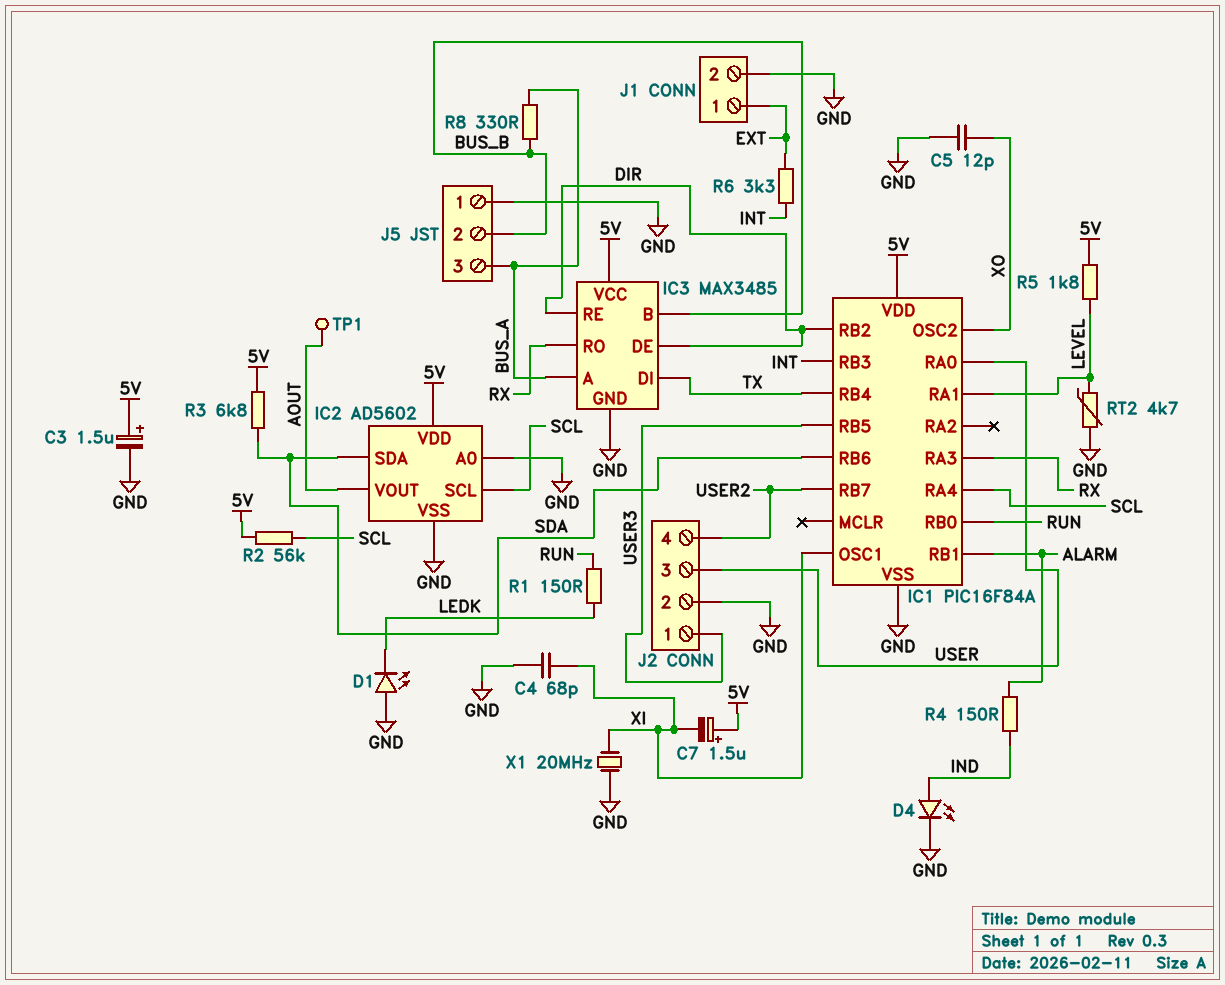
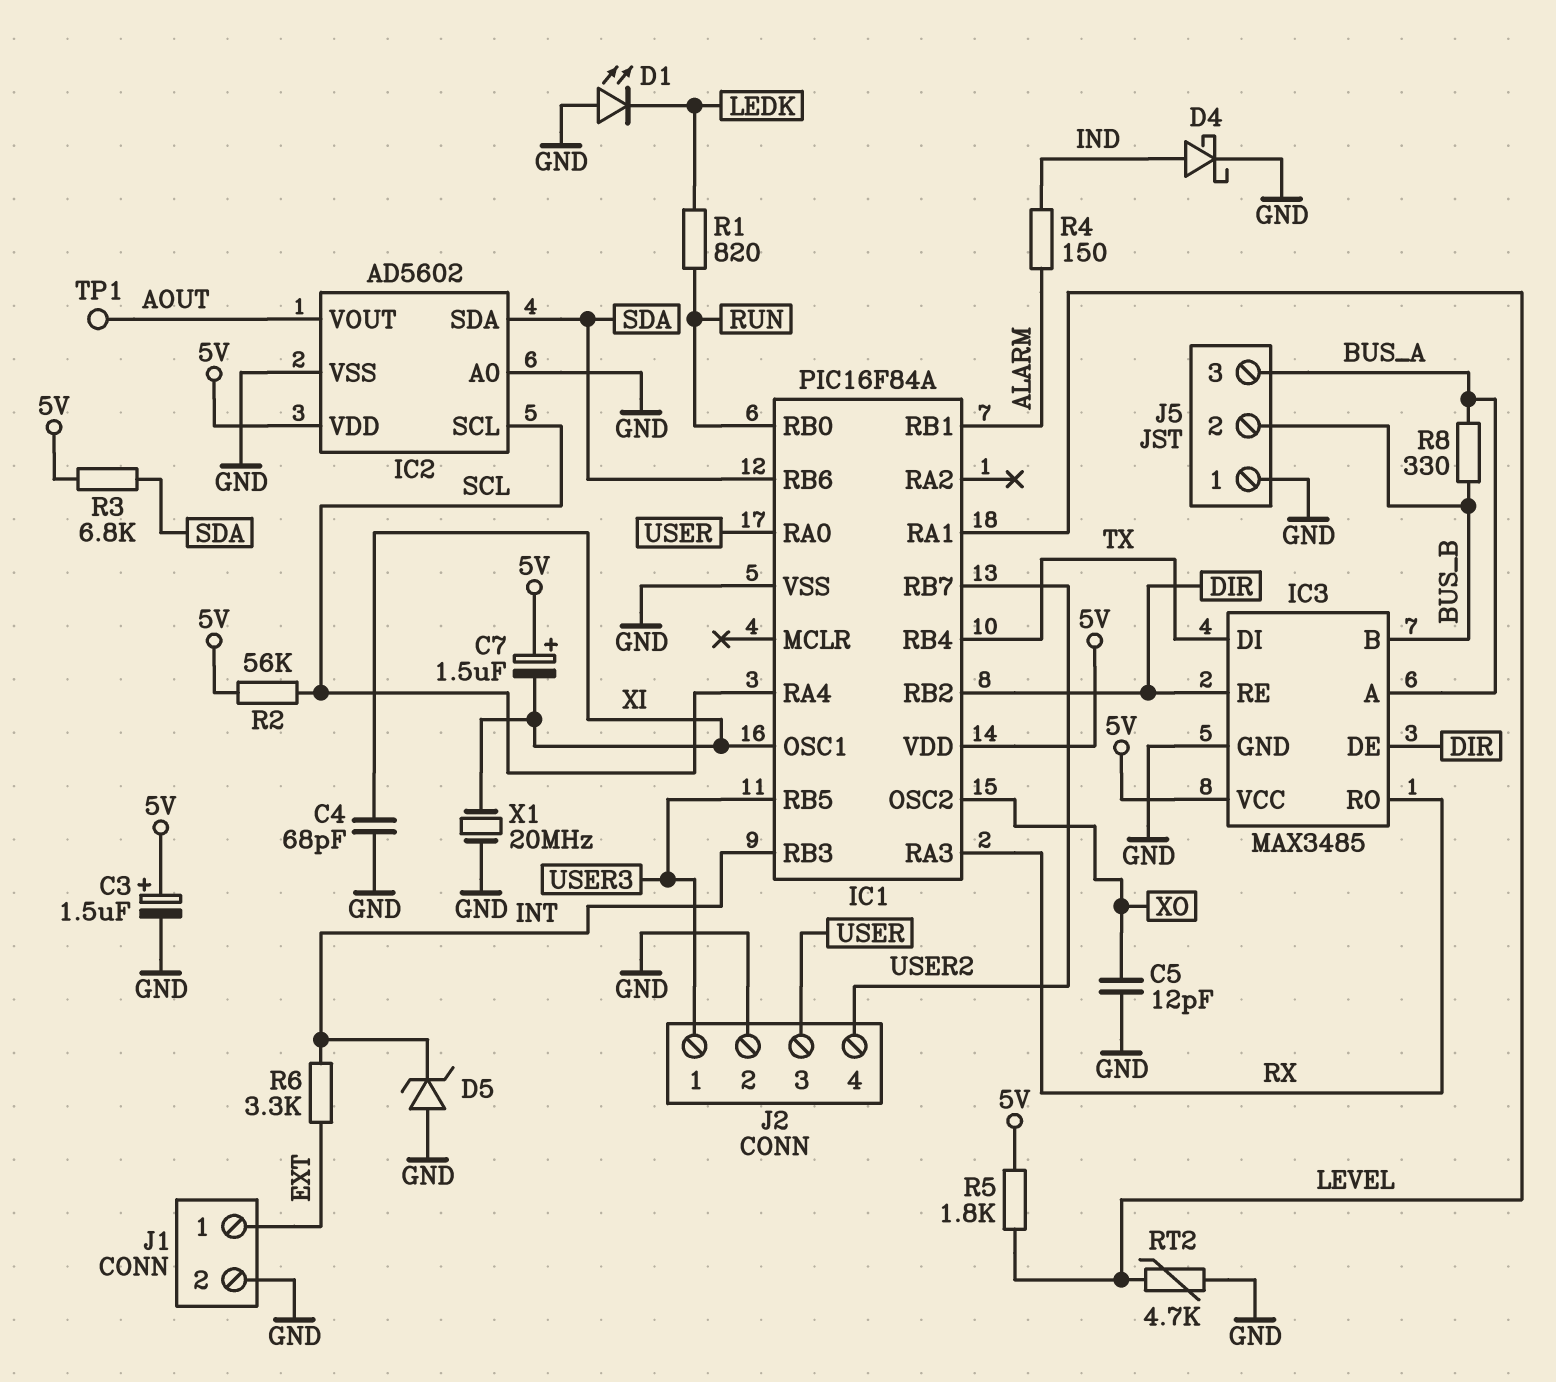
D4: LED (A IND, K GND) -> schottky (A IND, K GND)
D5: none -> zener (A GND, K INT)
R1: 150 (LEDK, RUN) -> 820 (LEDK, RUN)

